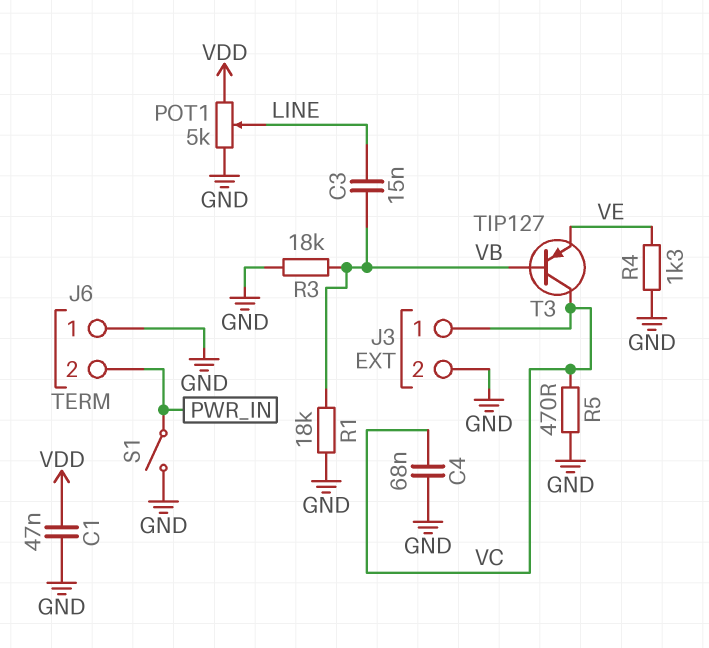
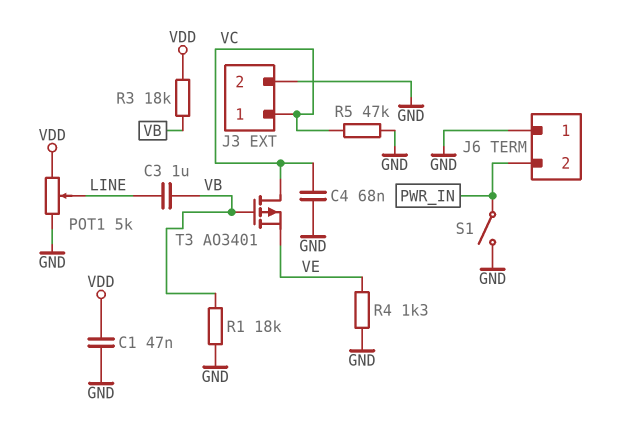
C3: 15nF (LINE, VB) -> 1uF (LINE, VB)
R3: 18k (GND, VB) -> 18k (VB, VDD)
R5: 470 (GND, VC) -> 47k (GND, VC)
T3: PNP TIP127 (B VB, C VC, E VE) -> PMOS AO3401 (G VB, D VC, S VE)

